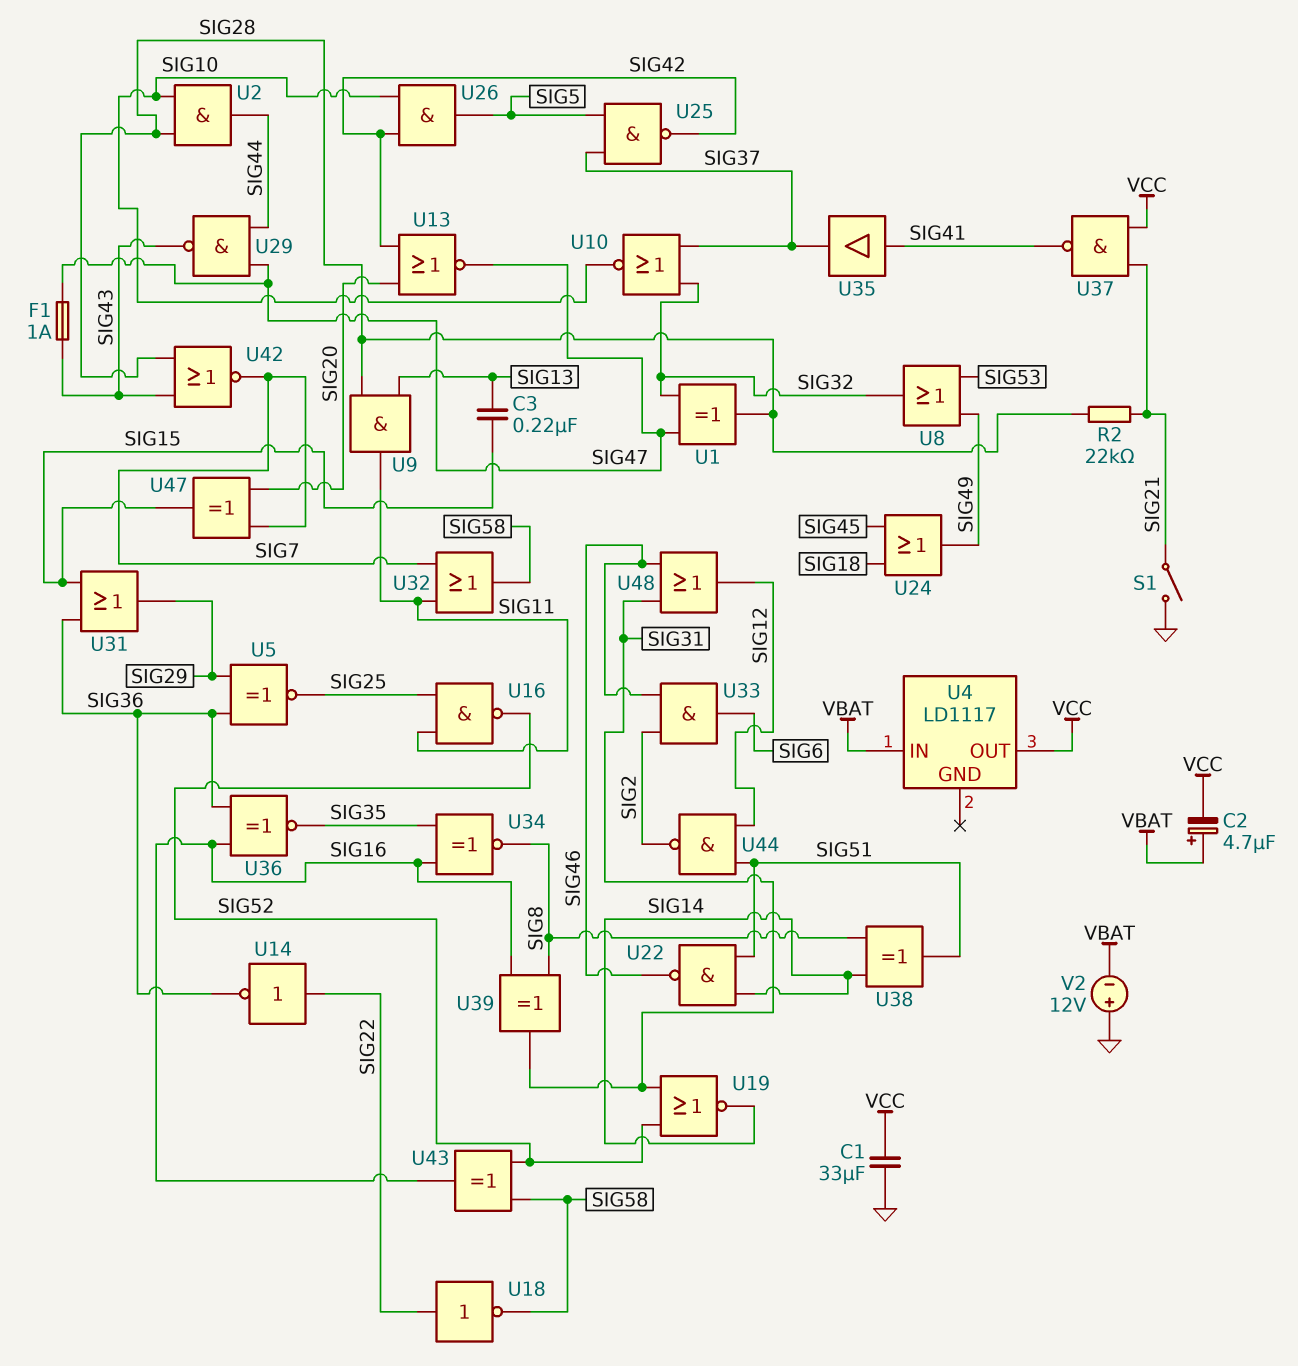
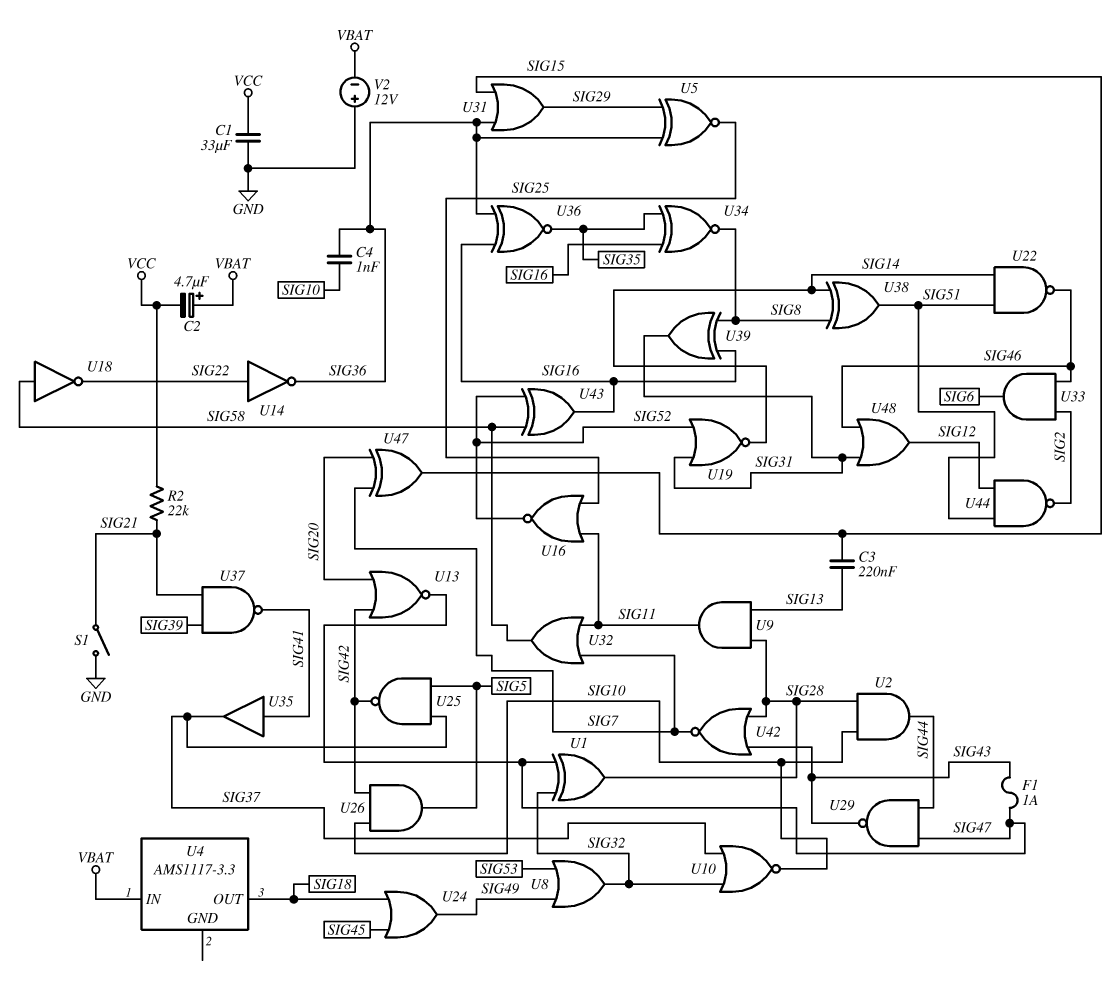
C4: none -> 1nF (SIG10, SIG36)
R2: 22k (SIG21, SIG28) -> 22k (SIG21, VCC)
U4: LD1117 -> AMS1117-3.3
U4 pin OUT: VCC -> SIG18
U16: NAND (in SIG11, in SIG25, out SIG52) -> NOR (in SIG11, in SIG25, out SIG52)
U18: NOT (in SIG22, out SIG58) -> NOT (in SIG58, out SIG22)
U37: NAND (in SIG21, in VCC, out SIG41) -> NAND (in SIG21, in SIG39, out SIG41)

